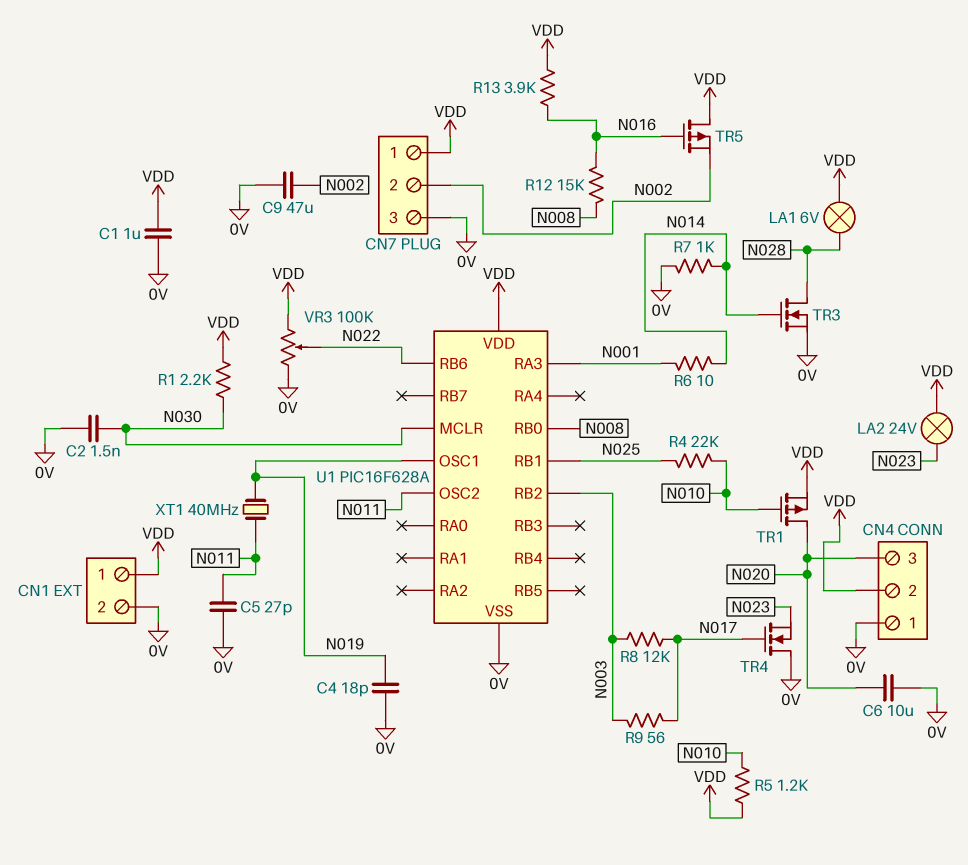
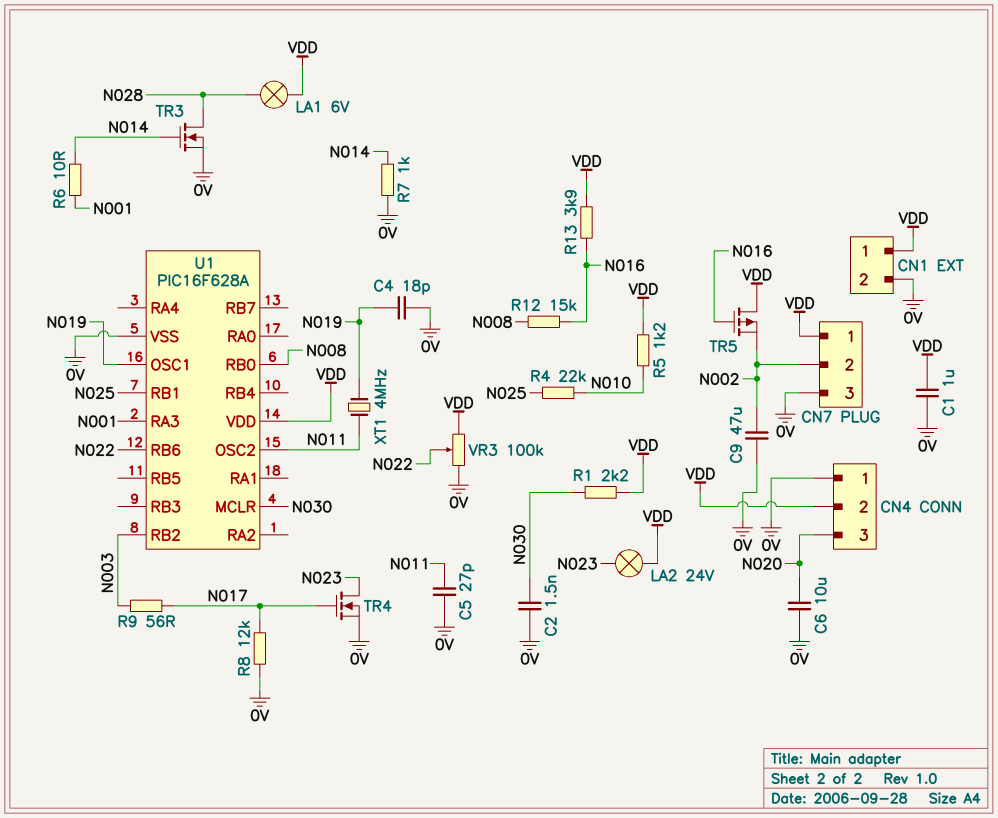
R8: 12k (N003, N017) -> 12k (0V, N017)
TR1: PMOS (G N010, D N020, S VDD) -> none
TR4: NMOS (G N017, D 0V, S N023) -> NMOS (G N017, D N023, S 0V)
XT1: 40MHz (N011, N019) -> 4MHz (N011, N019)

